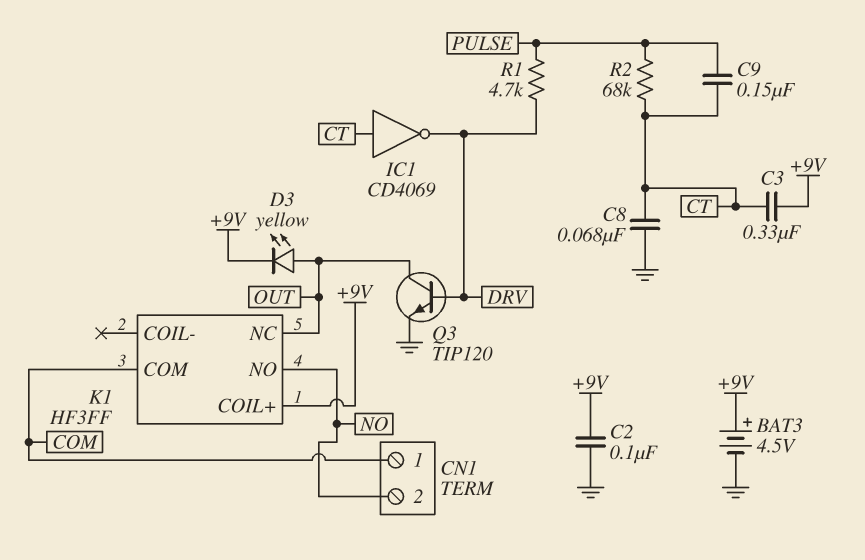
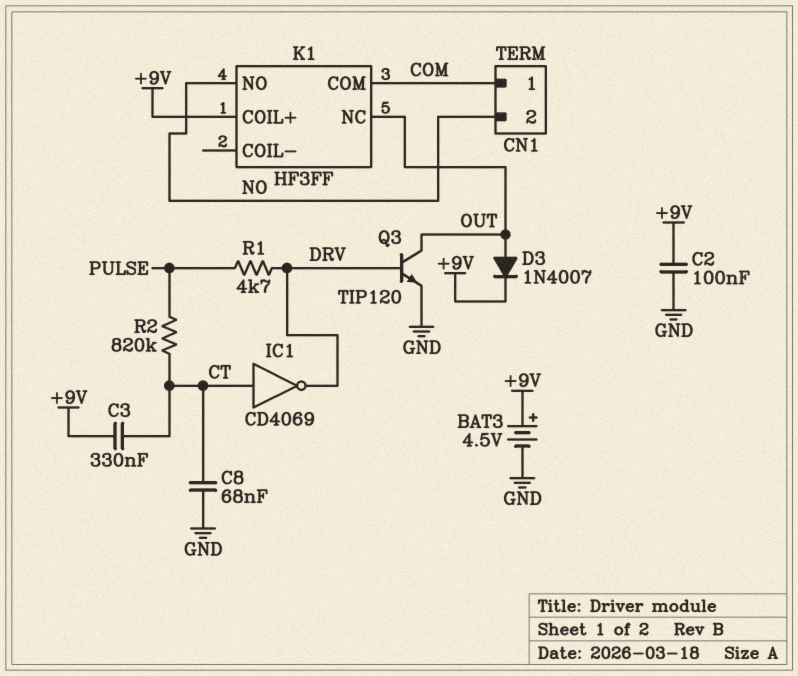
C9: 150nF (CT, PULSE) -> none
D3: LED yellow (A OUT, K +9V) -> diode 1N4007 (A OUT, K +9V)
R2: 68k (CT, PULSE) -> 820k (CT, PULSE)

